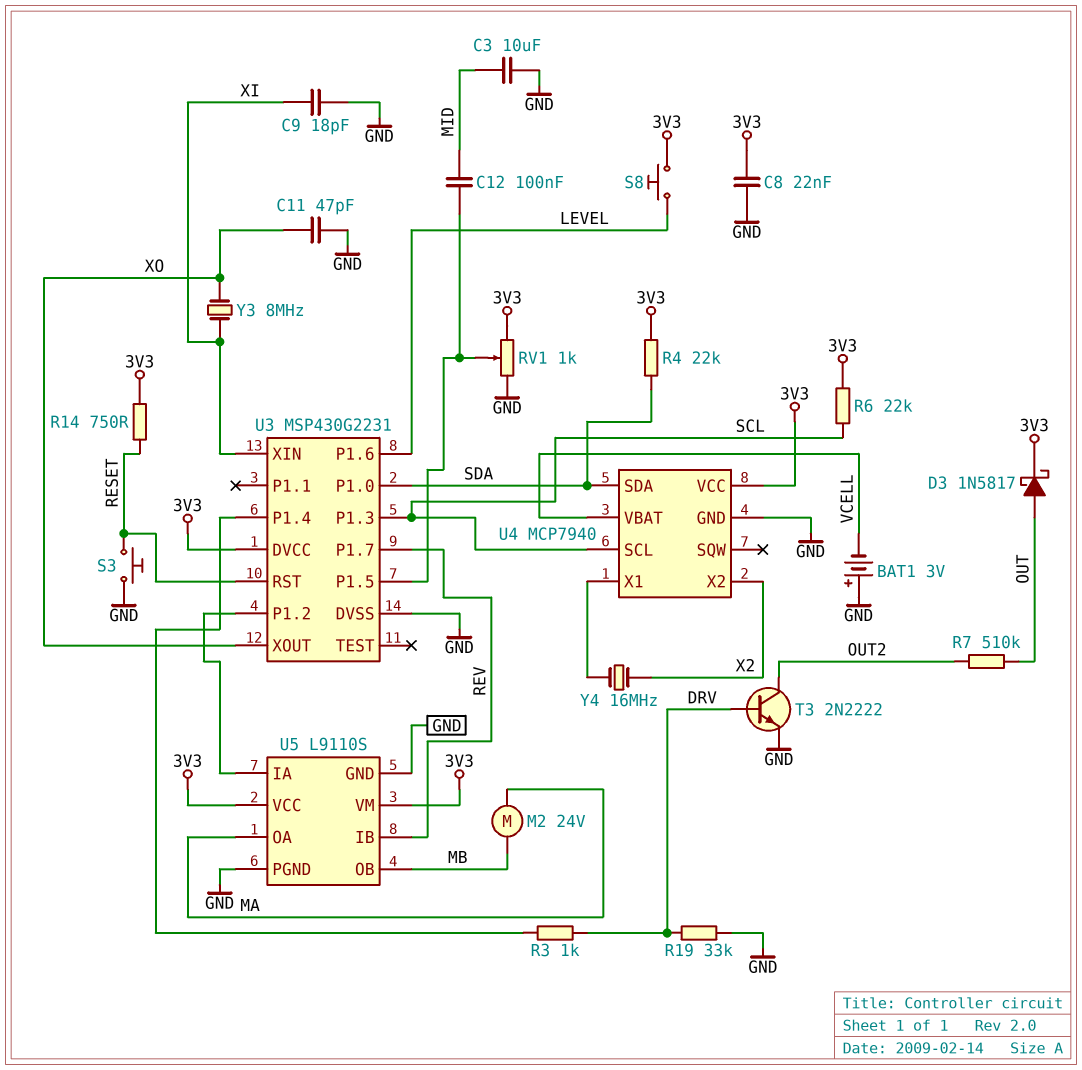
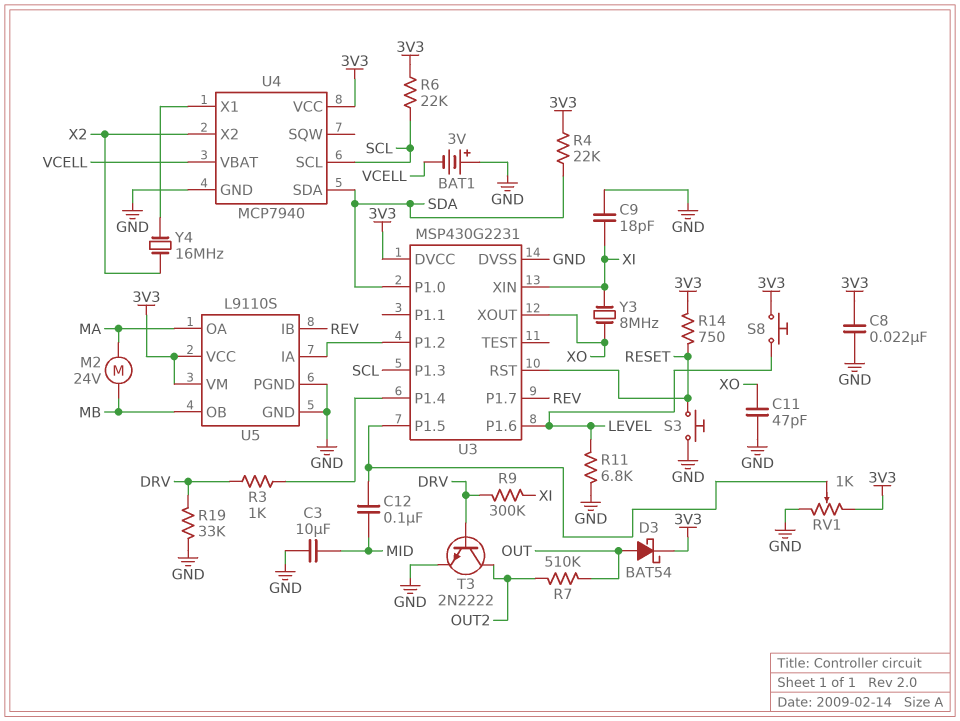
D3: schottky 1N5817 (A OUT, K 3V3) -> schottky BAT54 (A OUT, K 3V3)
R9: none -> 300k (DRV, XI)
R11: none -> 6.8k (GND, LEVEL)

